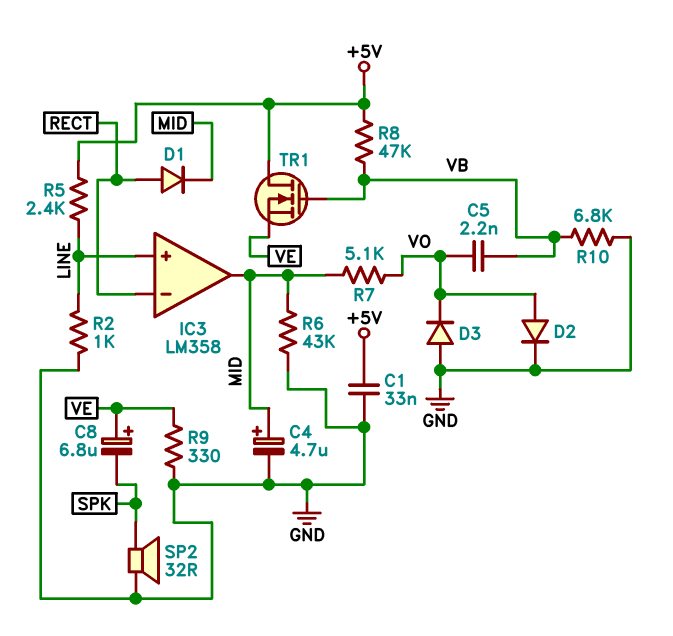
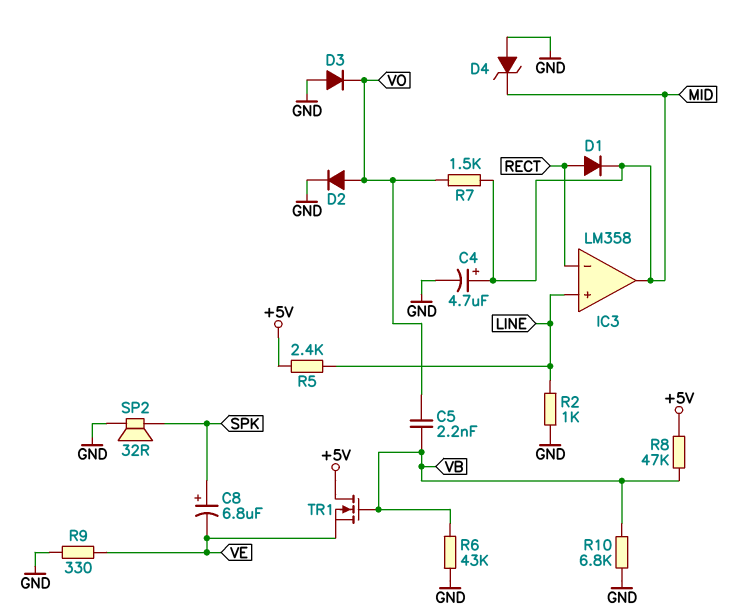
C1: 33nF (+5V, GND) -> none
C8: 6.8uF (plus VE, minus SPK) -> 6.8uF (plus SPK, minus VE)
D4: none -> zener (A GND, K MID)
R6: 43k (GND, MID) -> 43k (GND, VB)
R7: 5.1k (MID, VO) -> 1.5k (MID, VO)

